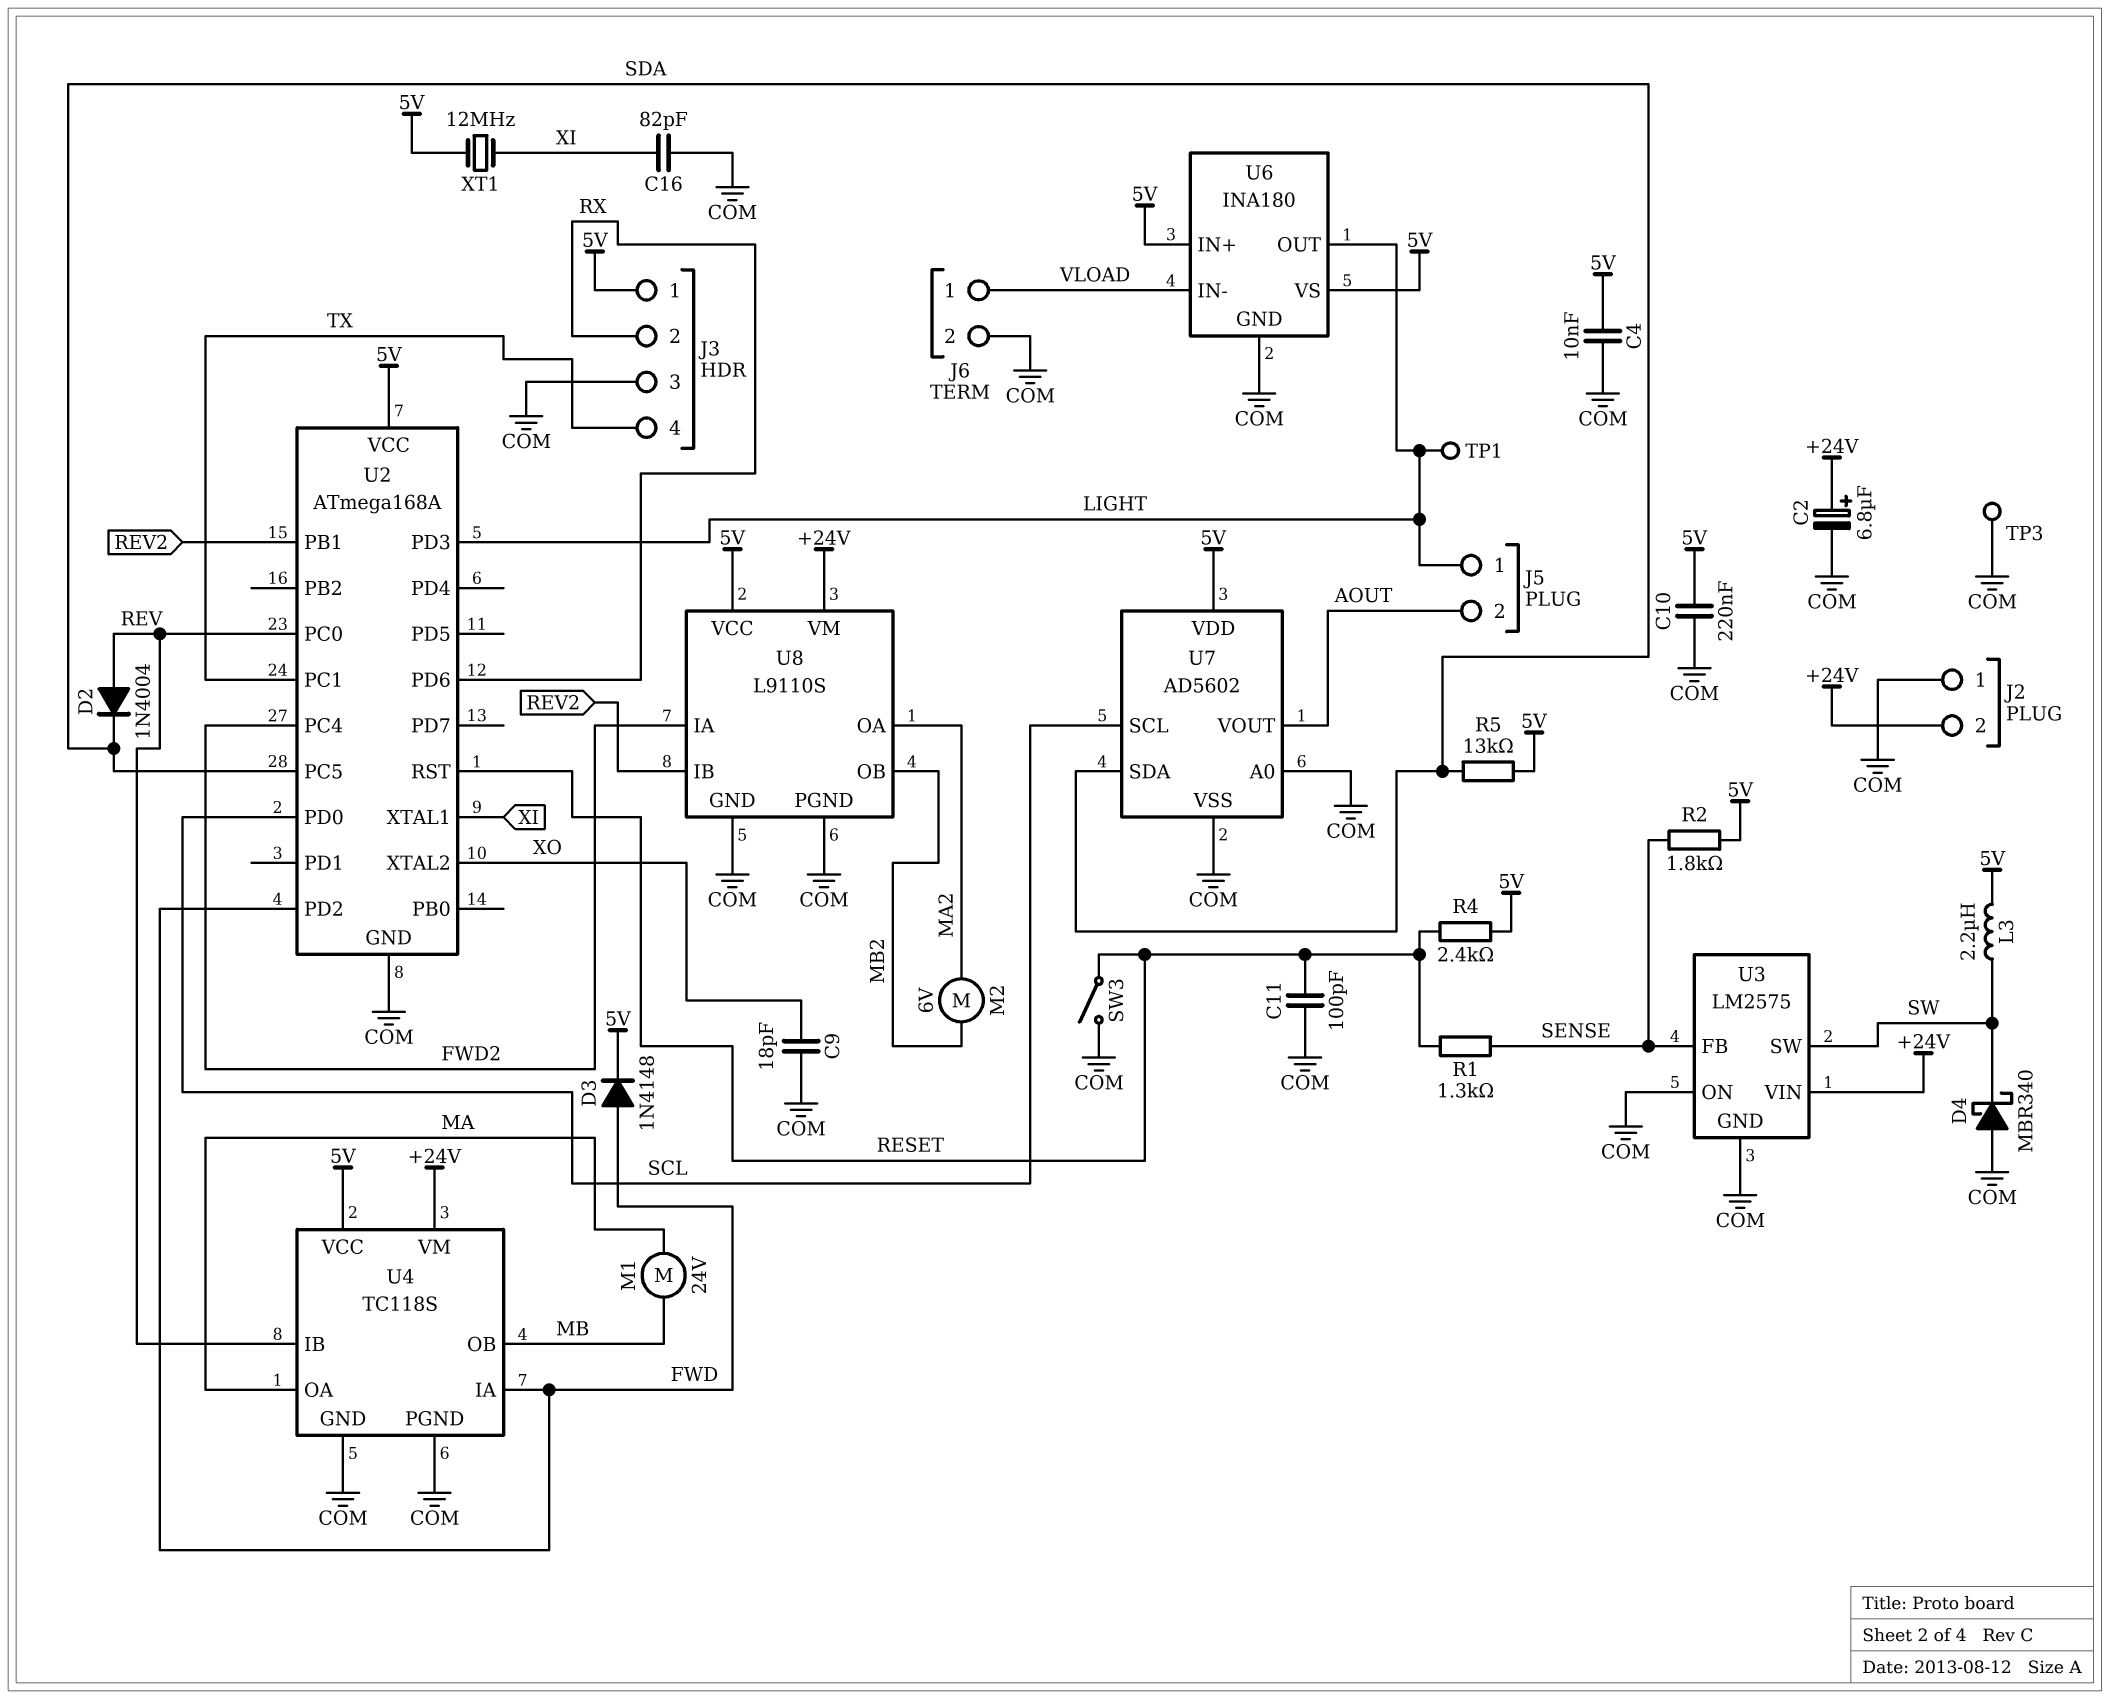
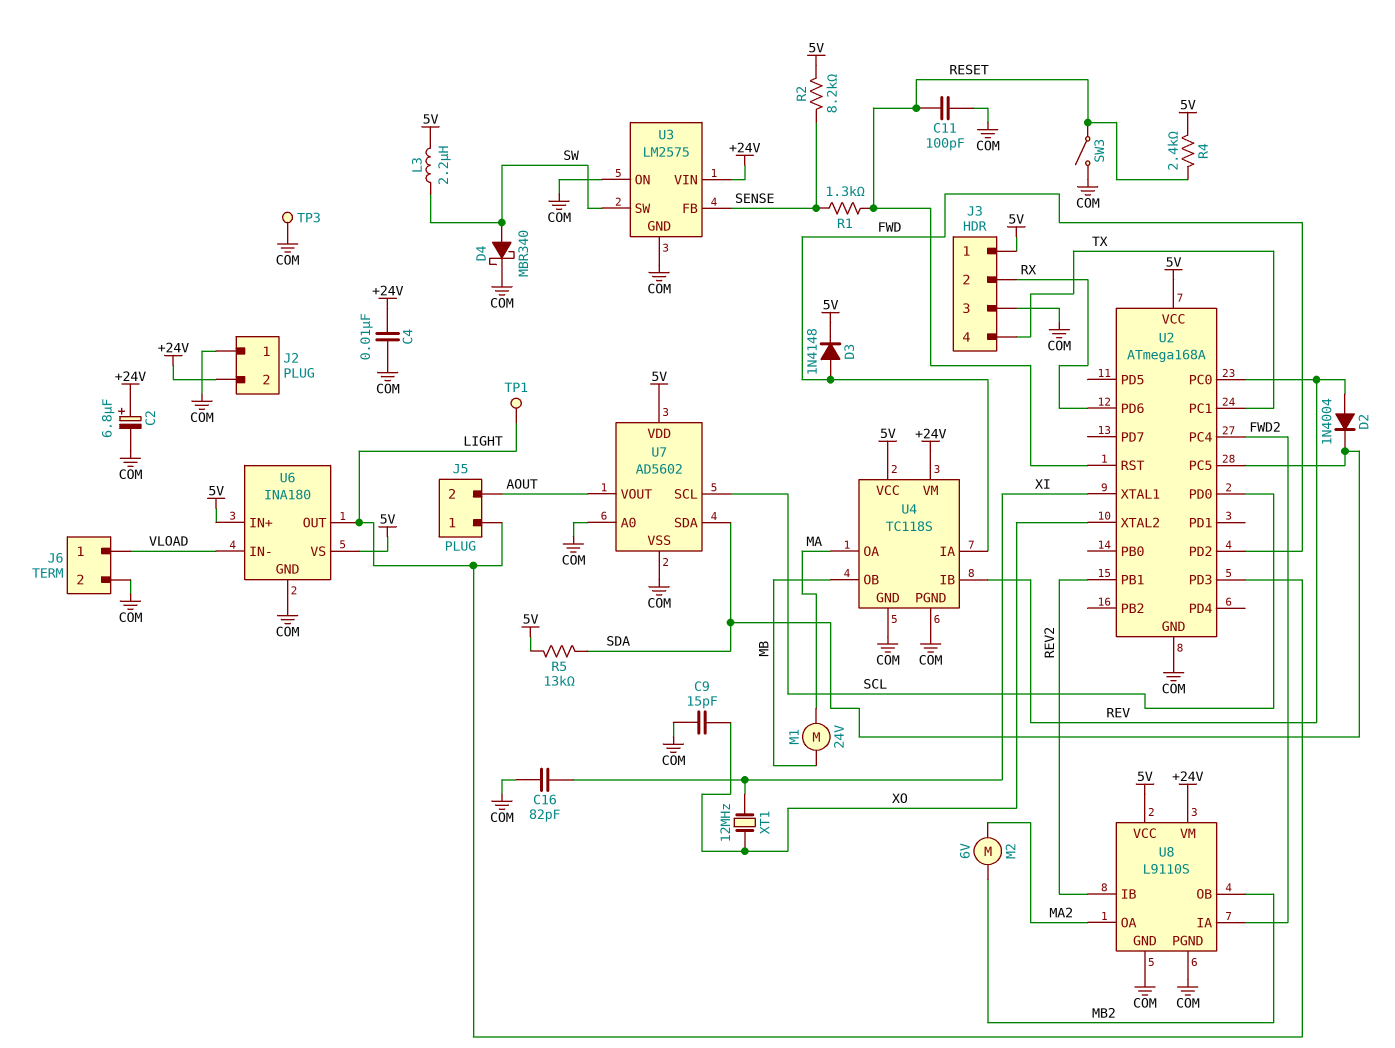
C4: 10nF (5V, COM) -> 10nF (+24V, COM)
C9: 18pF (COM, XO) -> 15pF (COM, XO)
C10: 220nF (5V, COM) -> none
D4: schottky MBR340 (A COM, K SW) -> schottky MBR340 (A SW, K COM)
R2: 1.8k (5V, SENSE) -> 8.2k (5V, SENSE)
XT1: 12MHz (5V, XI) -> 12MHz (XI, XO)

